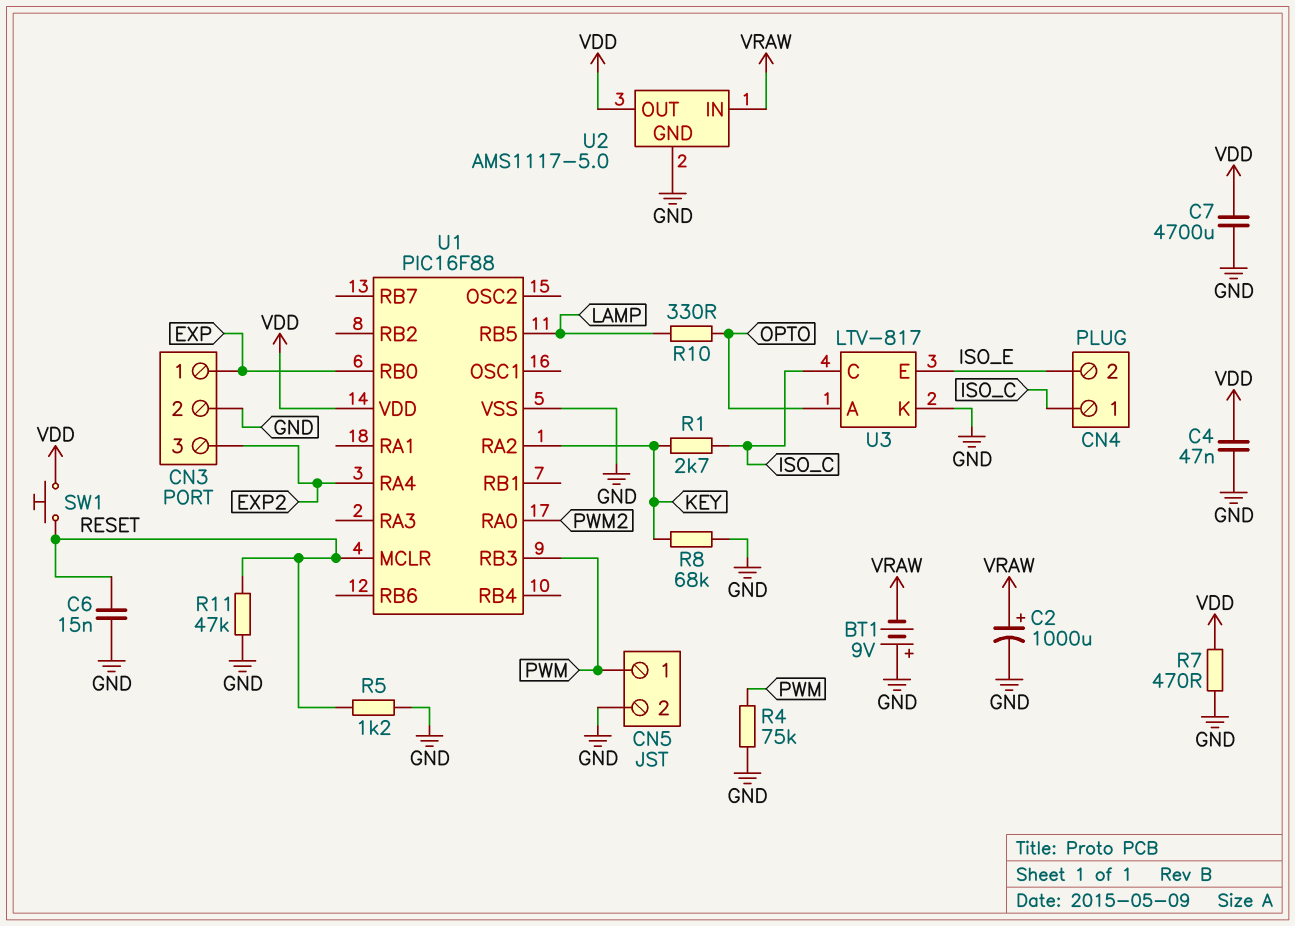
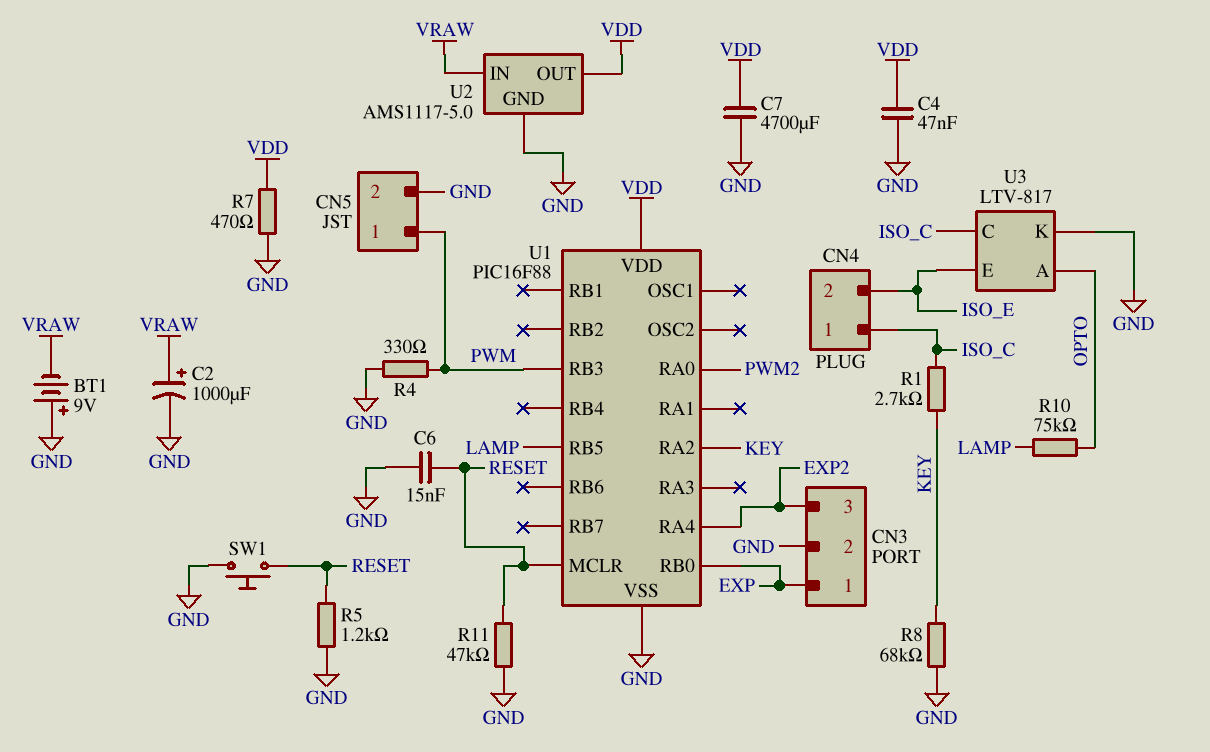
R4: 75k (GND, PWM) -> 330 (GND, PWM)
R10: 330 (LAMP, OPTO) -> 75k (LAMP, OPTO)
SW1: button (RESET, VDD) -> button (GND, RESET)

